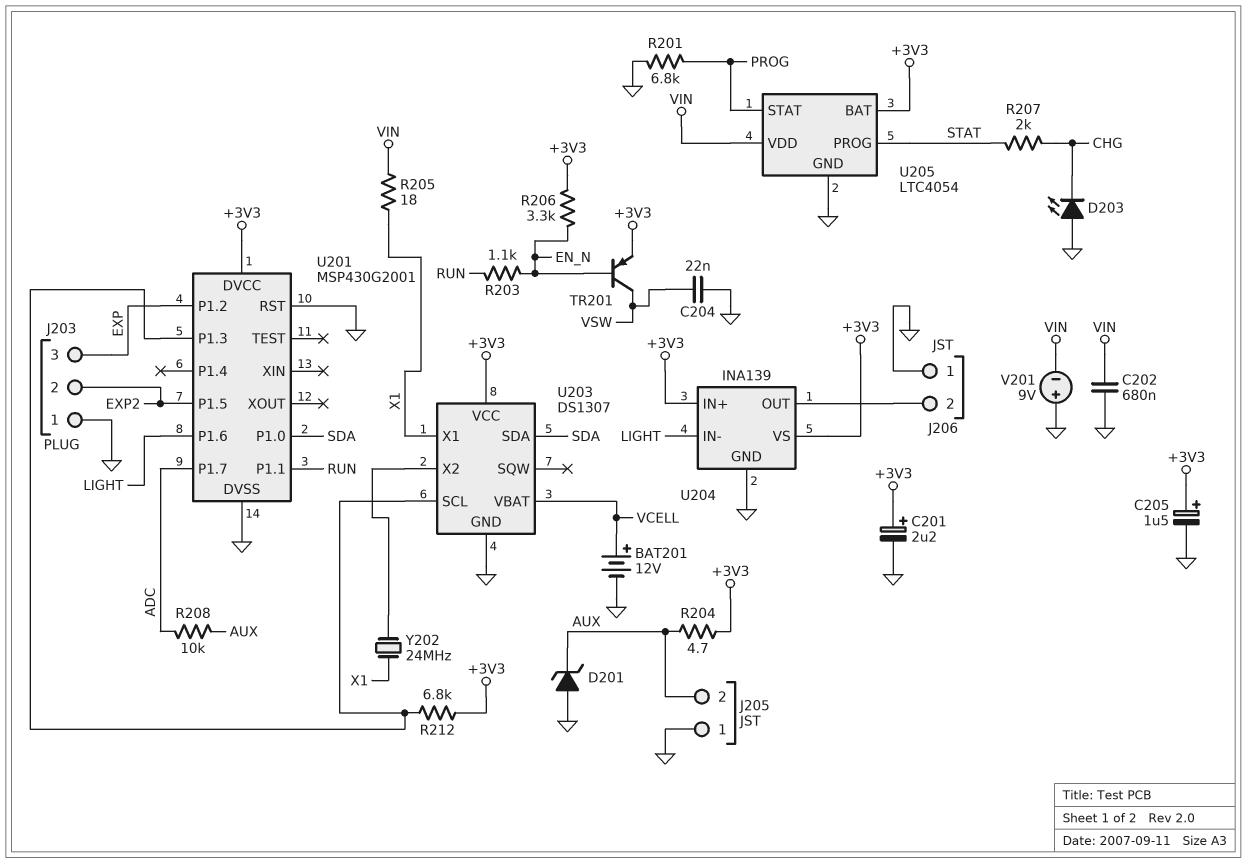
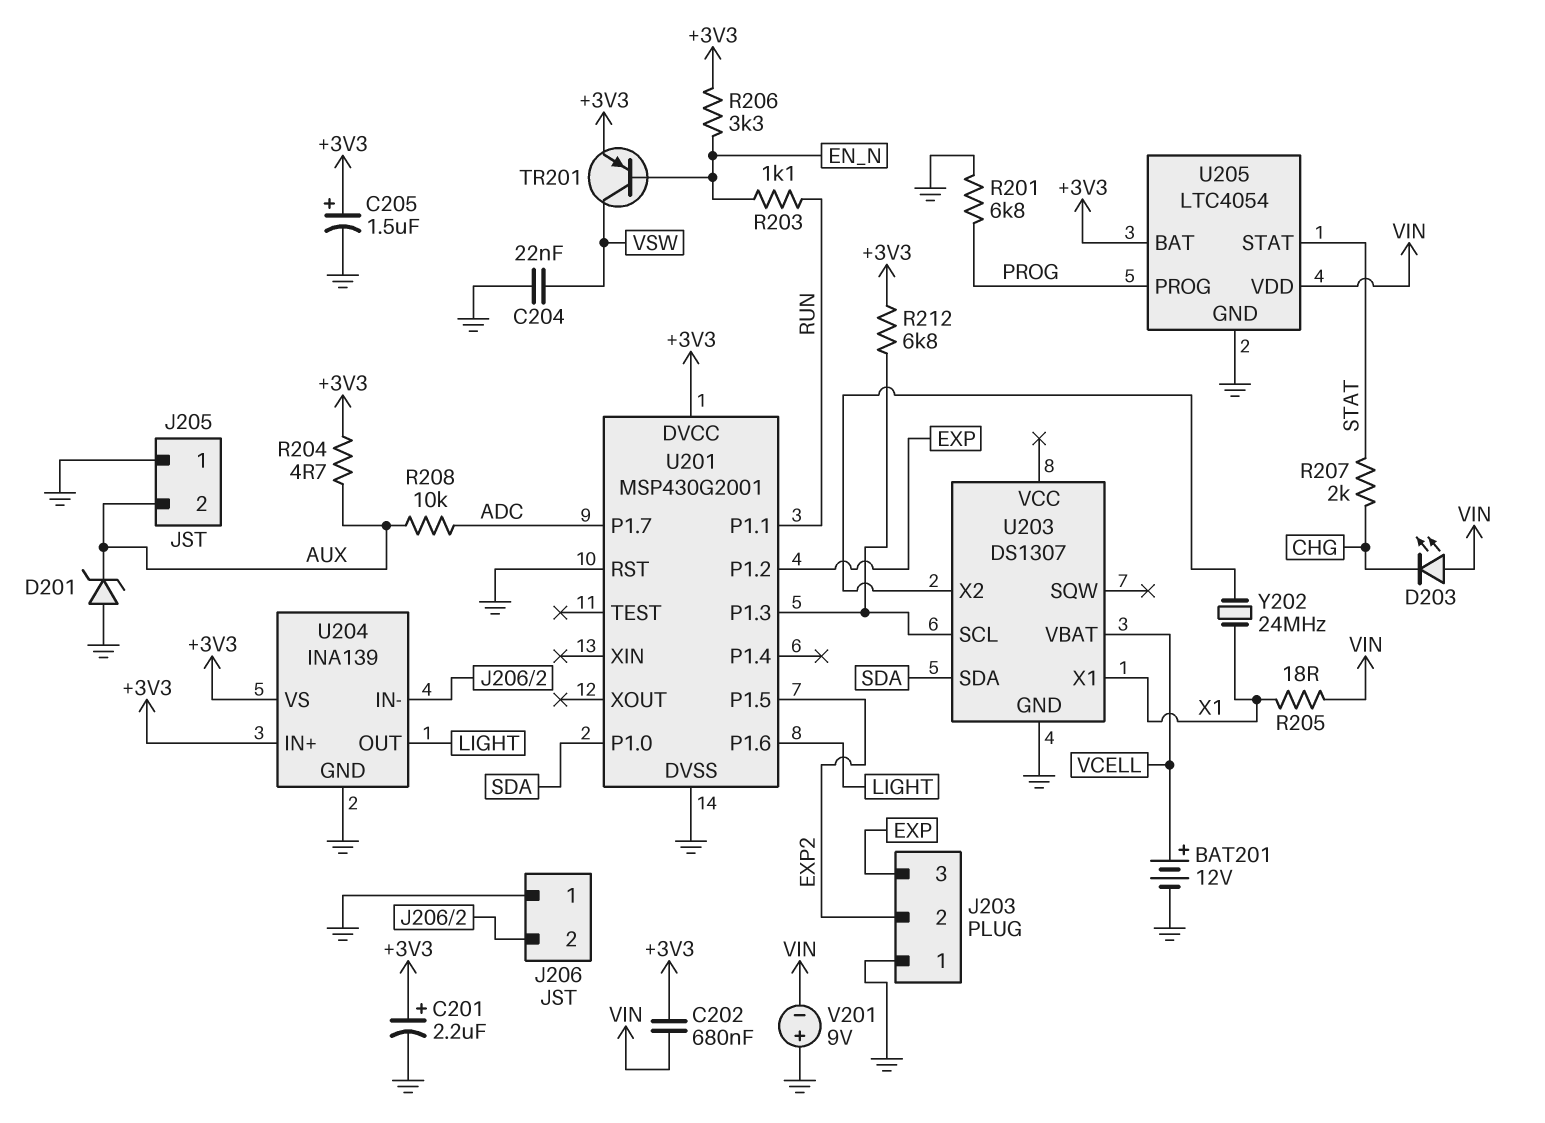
C202: 680nF (GND, VIN) -> 680nF (+3V3, VIN)
D203: LED (A GND, K CHG) -> LED (A VIN, K CHG)
U203 pin VCC: +3V3 -> none
U204 pin IN-: LIGHT -> J206/2
U204 pin OUT: J206/2 -> LIGHT
U205 pin PROG: STAT -> PROG
U205 pin STAT: PROG -> STAT

